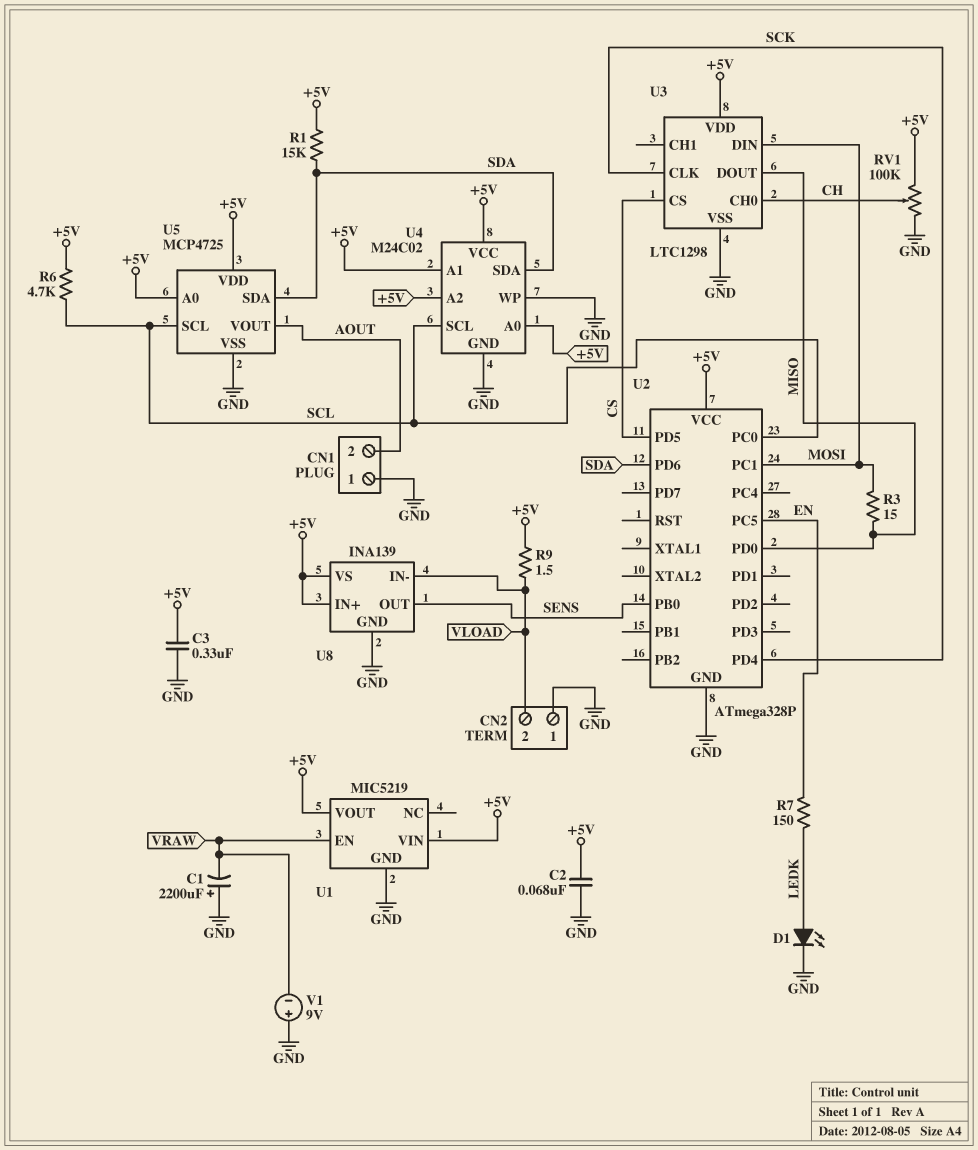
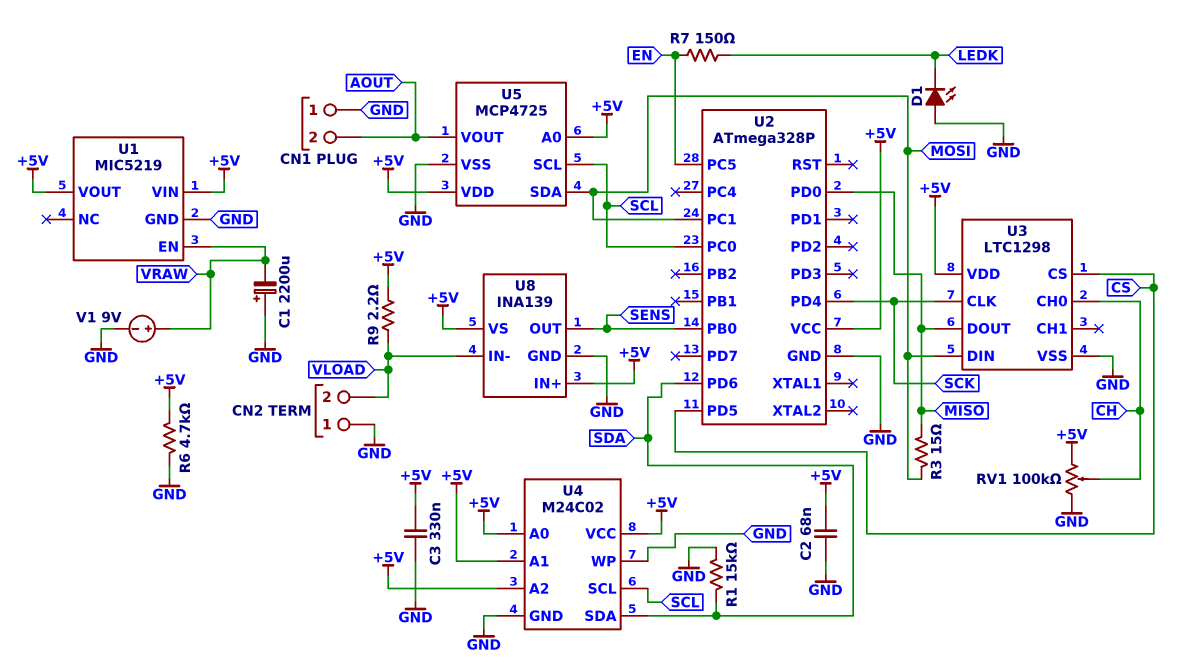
D1: LED (A LEDK, K GND) -> LED (A GND, K LEDK)
R1: 15k (+5V, SDA) -> 15k (GND, SDA)
R6: 4.7k (+5V, SCL) -> 4.7k (+5V, GND)
R9: 1.5 (+5V, VLOAD) -> 2.2 (+5V, VLOAD)
U5 pin SDA: SDA -> MOSI
V1: 9V (plus GND, minus VRAW) -> 9V (plus VRAW, minus GND)

